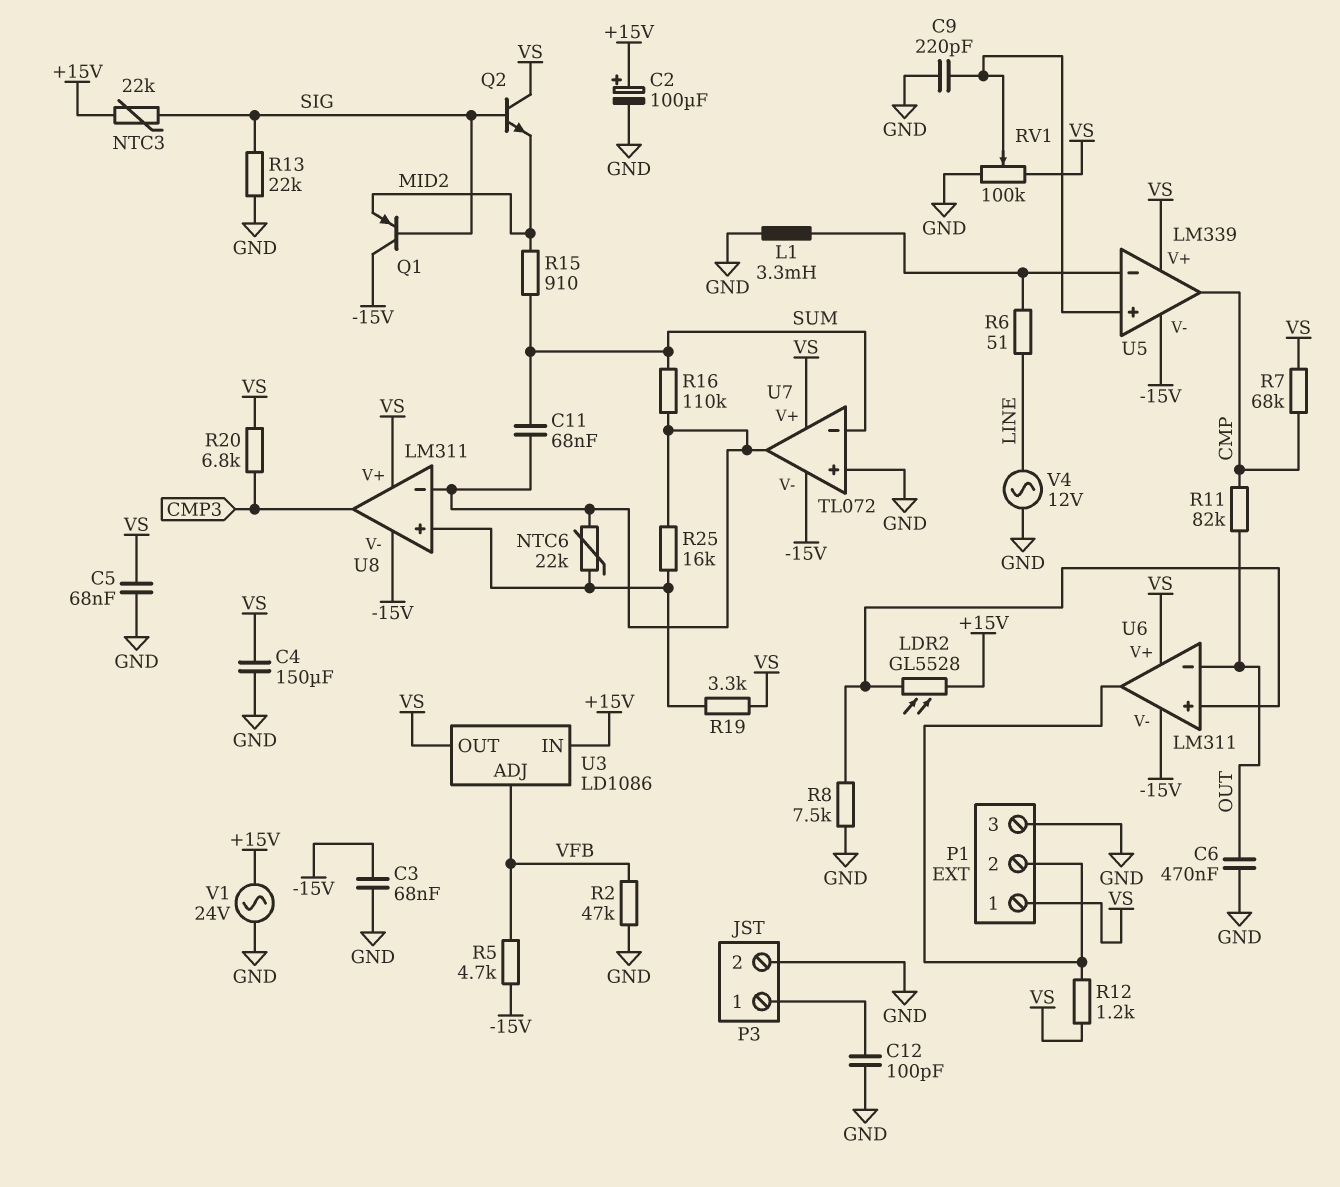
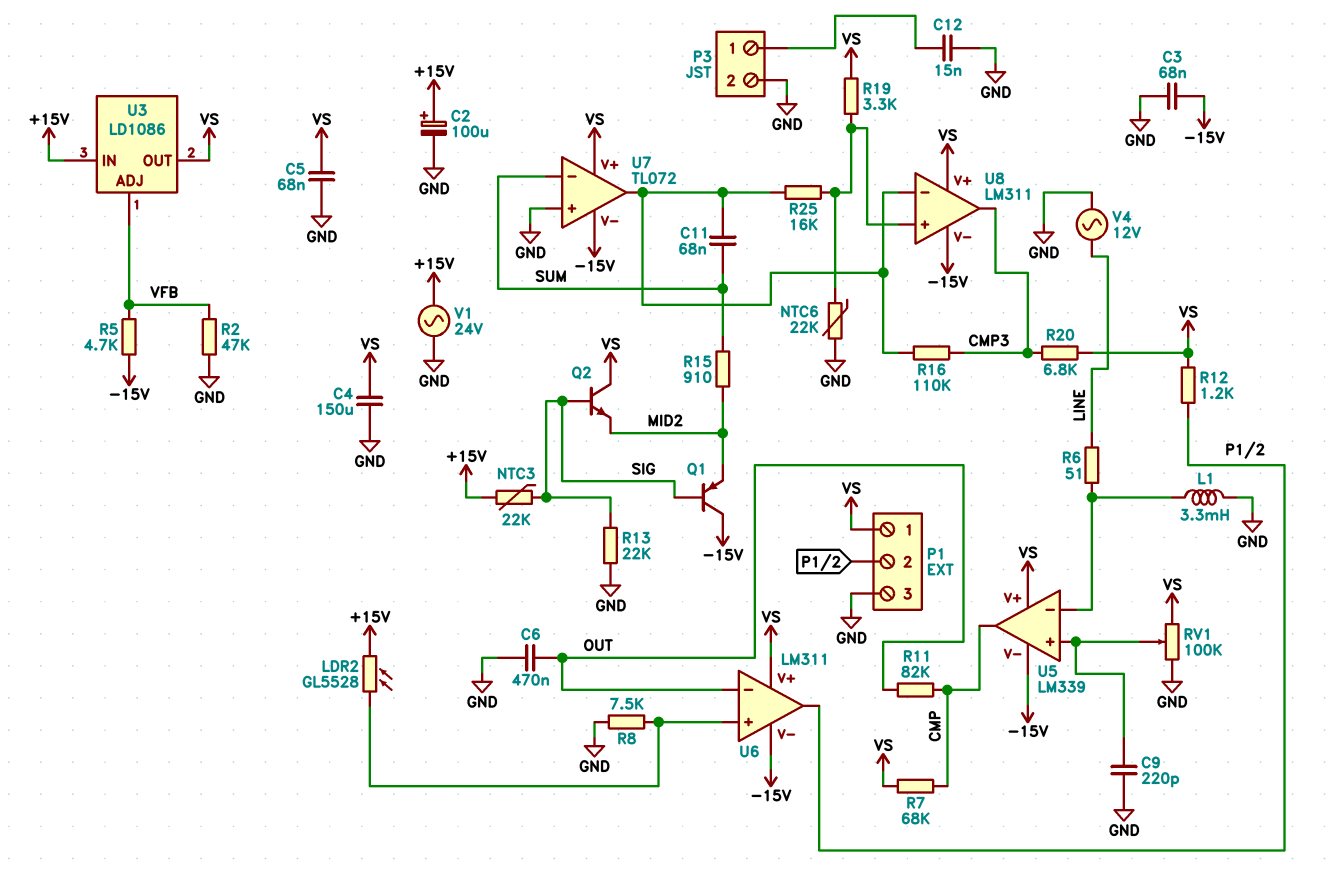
C12: 100pF (GND, P3/1) -> 15nF (GND, P3/1)
NTC6: 22k (U7/out, U8/in+) -> 22k (GND, U8/in+)
R16: 110k (SUM, U7/out) -> 110k (CMP3, U7/out)

